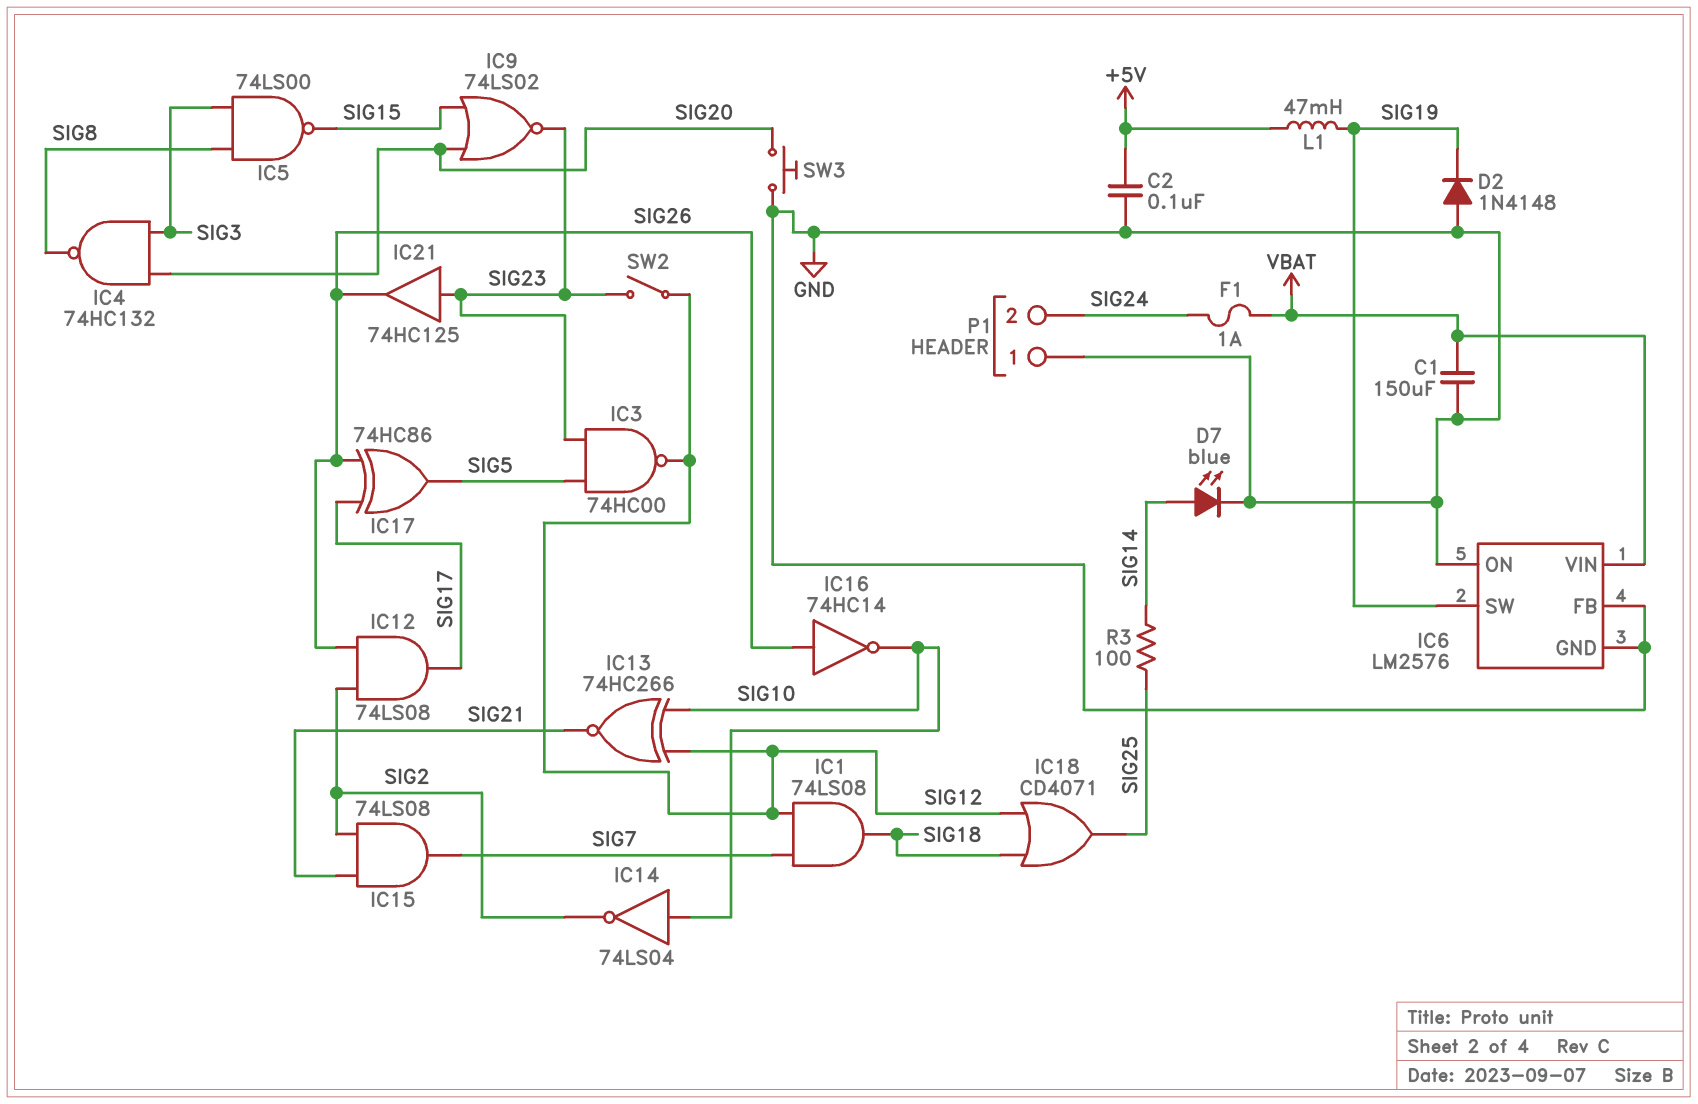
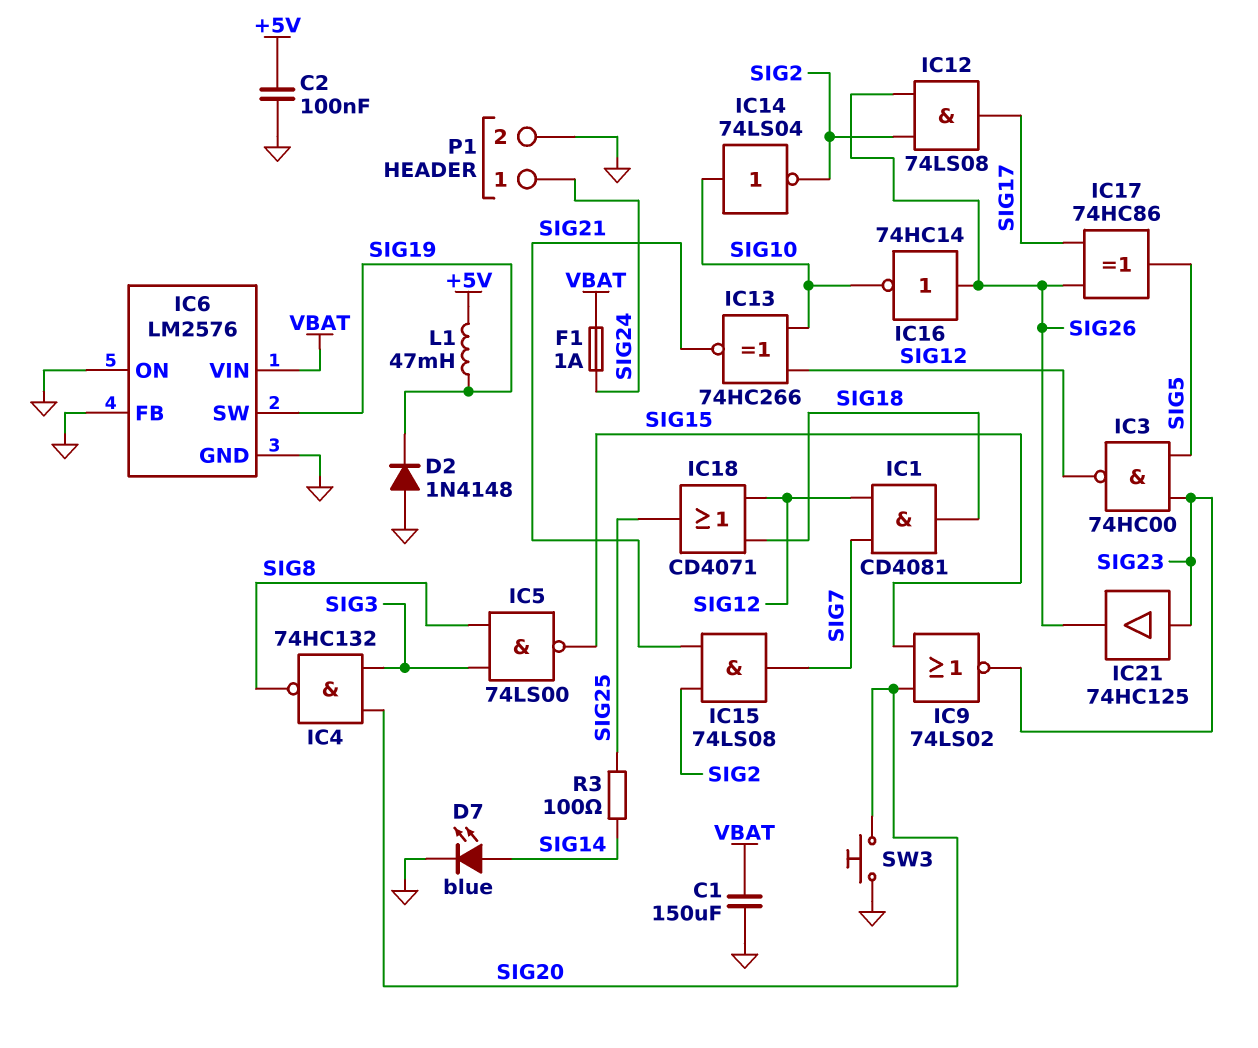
IC1: AND 74LS08 (in SIG7, in SIG12, out SIG18) -> AND CD4081 (in SIG7, in SIG12, out SIG18)
P1 pin 1: GND -> SIG24
P1 pin 2: SIG24 -> GND
SW2: switch (SIG12, SIG23) -> none

